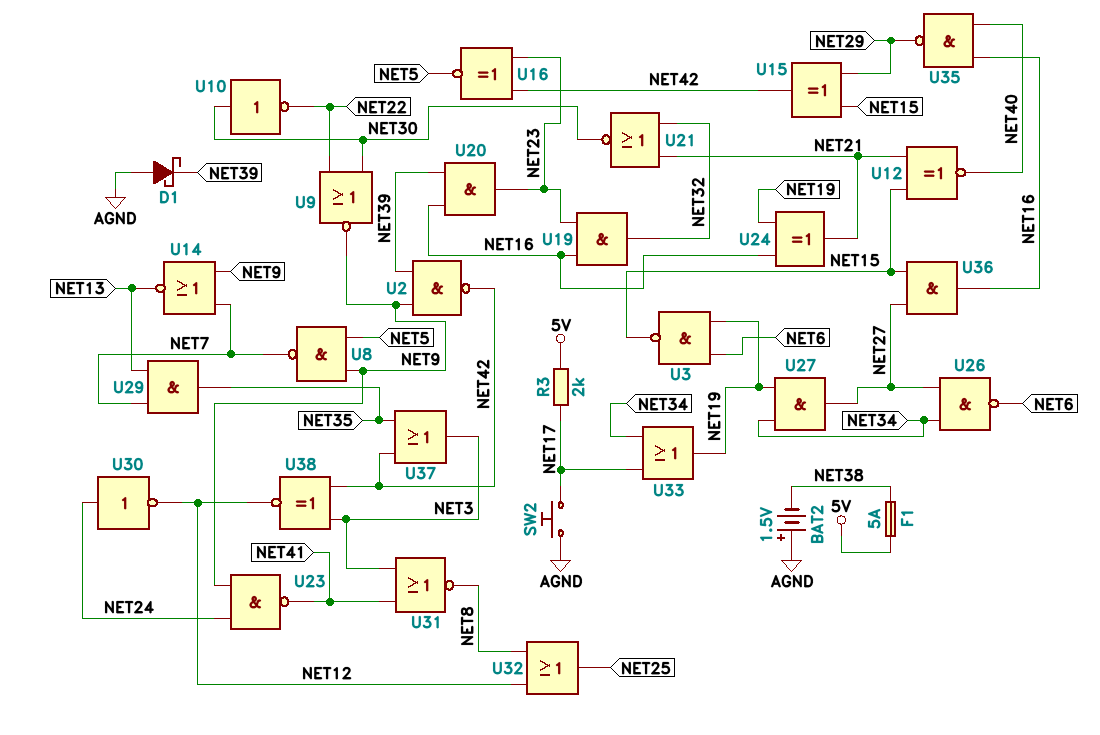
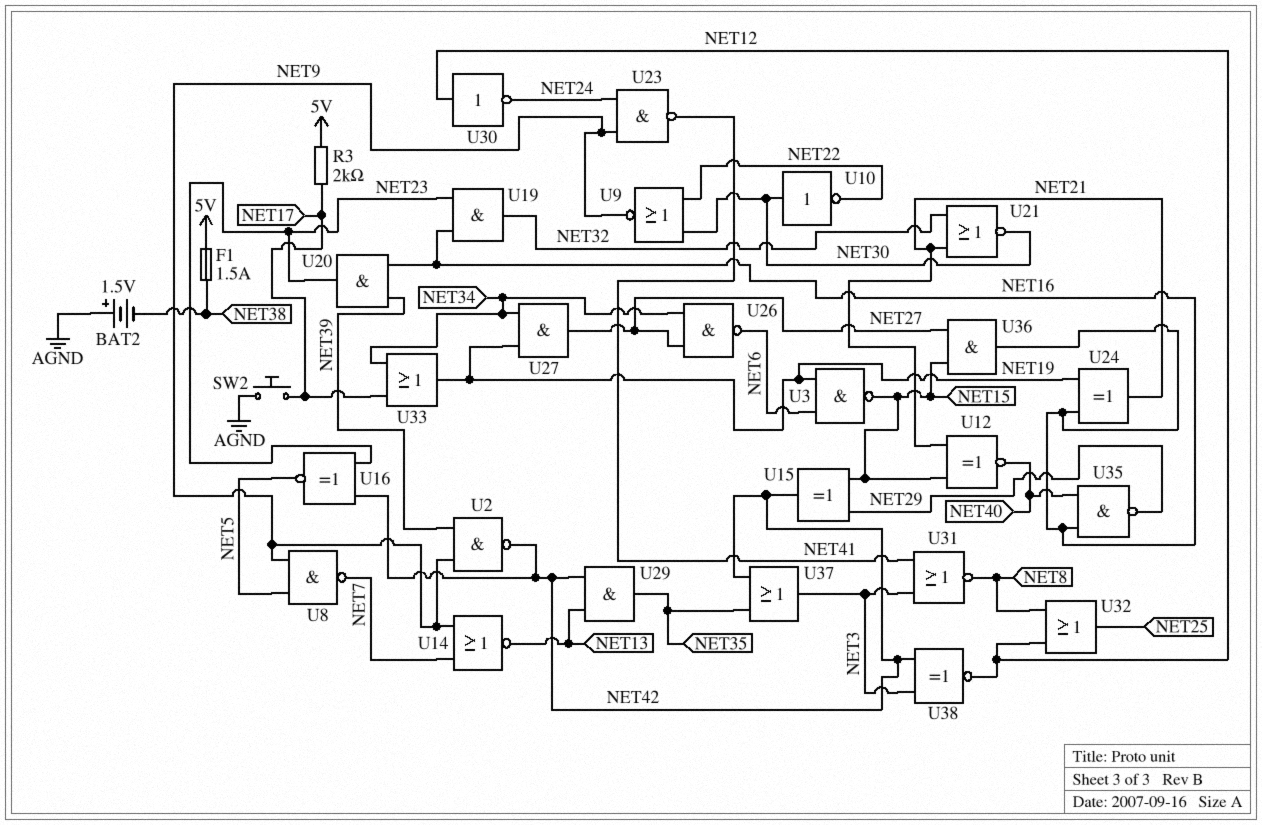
D1: schottky (A AGND, K NET39) -> none
F1: 5A (5V, NET38) -> 1.5A (5V, NET38)
U29: AND (in NET7, in NET13, out NET35) -> AND (in NET13, in NET42, out NET35)
U30: NOT (in NET24, out NET12) -> NOT (in NET12, out NET24)

